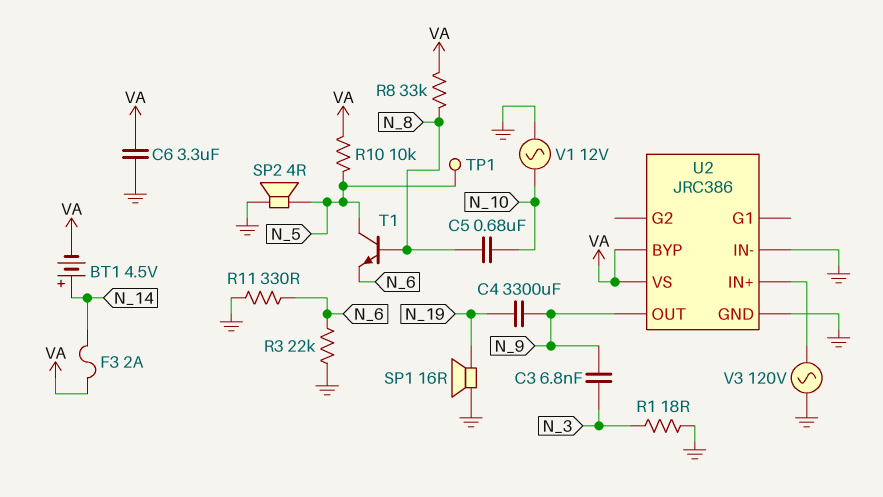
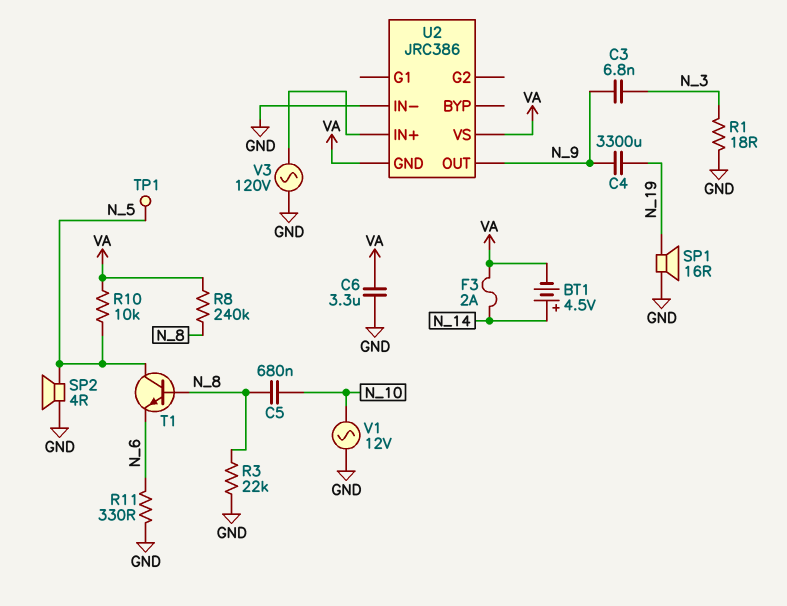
R3: 22k (GND, N_6) -> 22k (GND, N_8)
R8: 33k (N_8, VA) -> 240k (N_8, VA)
U2 pin BYP: VA -> none
U2 pin GND: GND -> VA

